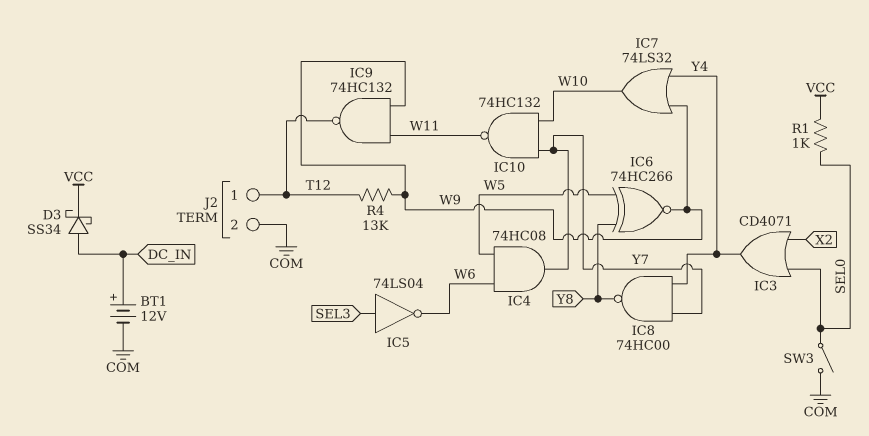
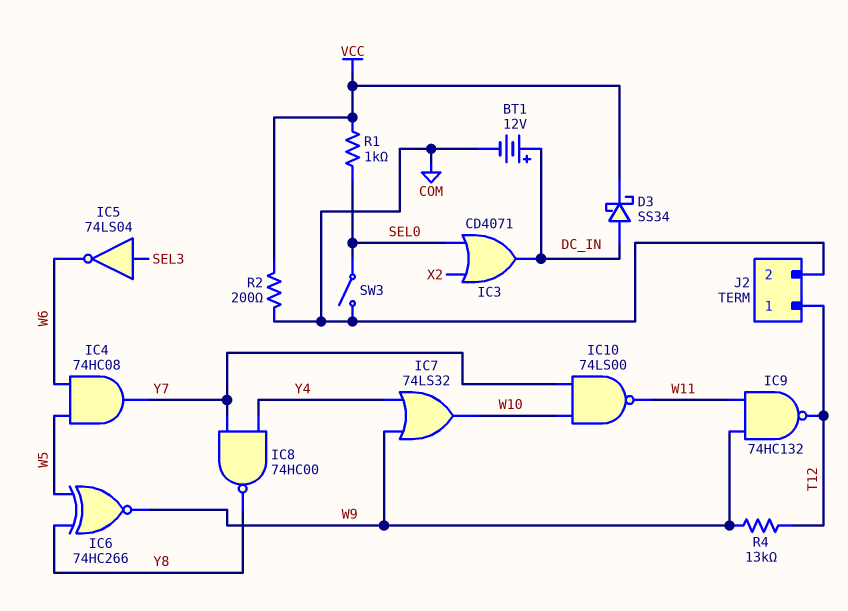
IC3: OR CD4071 (in SEL0, in X2, out Y4) -> OR CD4071 (in SEL0, in X2, out DC_IN)
IC10: NAND 74HC132 (in W10, in Y7, out W11) -> NAND 74LS00 (in W10, in Y7, out W11)
R2: none -> 200 (COM, VCC)

